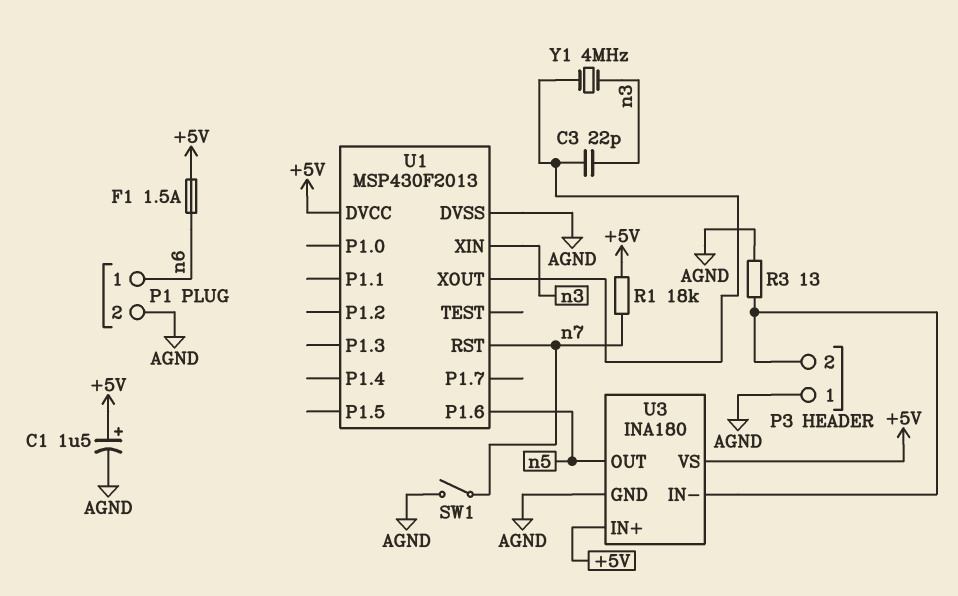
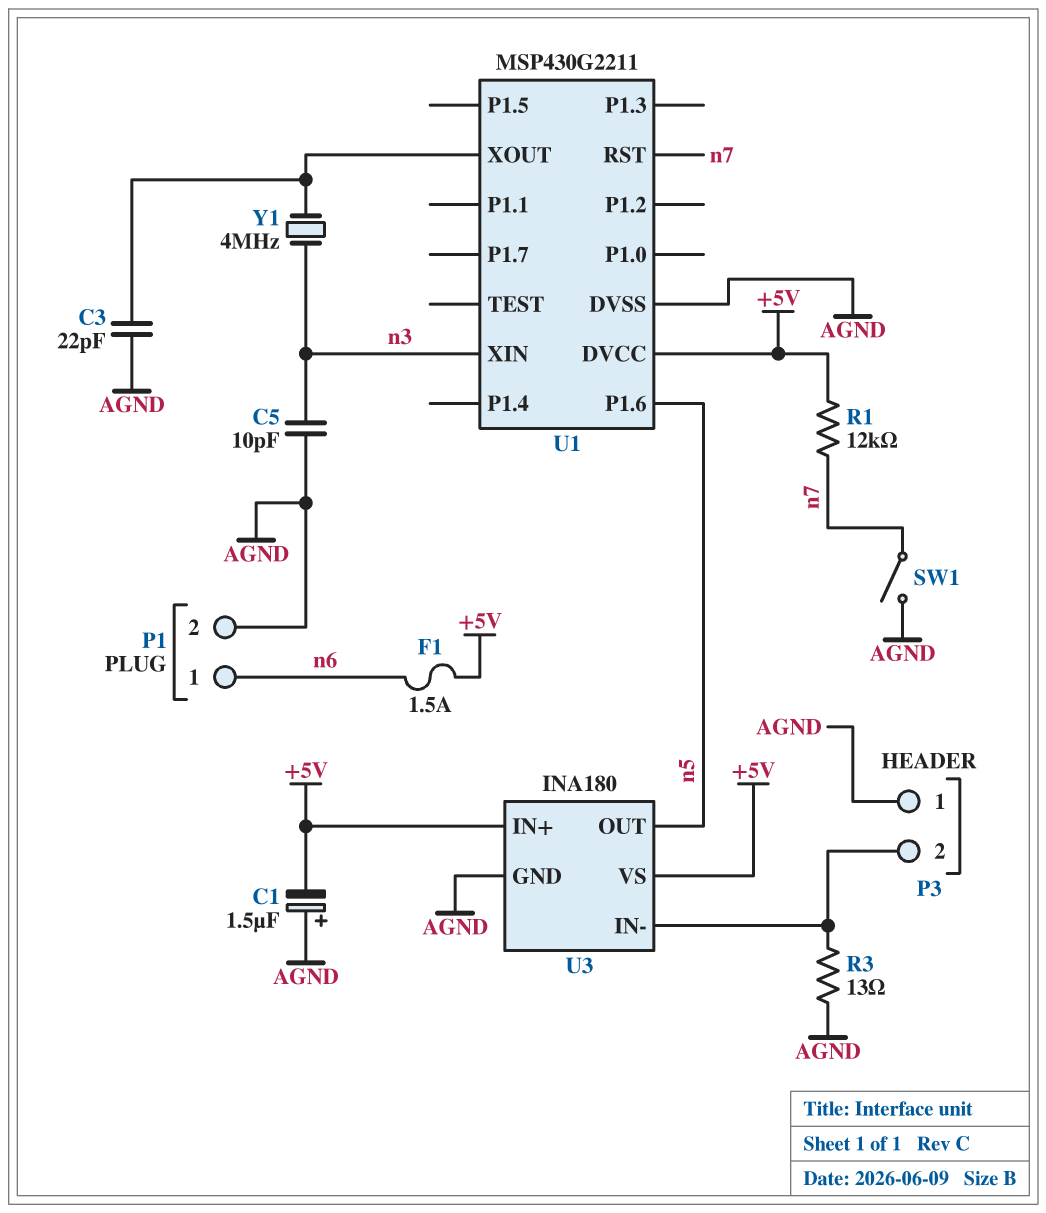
C1: 1.5uF (plus +5V, minus AGND) -> 1.5uF (plus AGND, minus +5V)
C3: 22pF (U1/XOUT, n3) -> 22pF (AGND, U1/XOUT)
C5: none -> 10pF (AGND, n3)
R1: 18k (+5V, n7) -> 12k (+5V, n7)
U1: MSP430F2013 -> MSP430G2211

